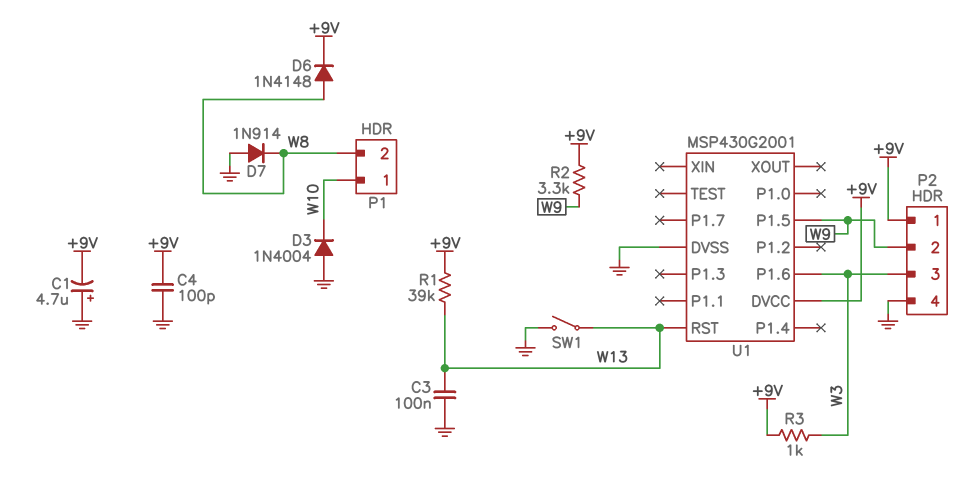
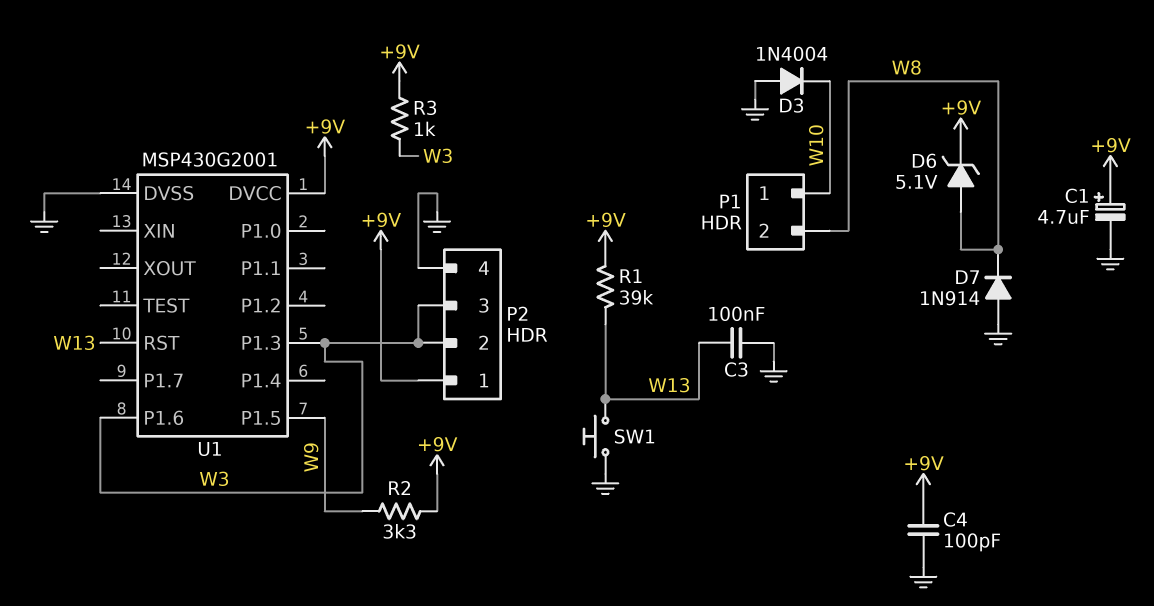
C1: 4.7uF (plus GND, minus +9V) -> 4.7uF (plus +9V, minus GND)
D6: diode 1N4148 (A W8, K +9V) -> zener 5.1V (A W8, K +9V)
P2 pin 2: W9 -> W3
SW1: switch (GND, W13) -> button (GND, W13)
U1 pin P1.3: none -> W3

